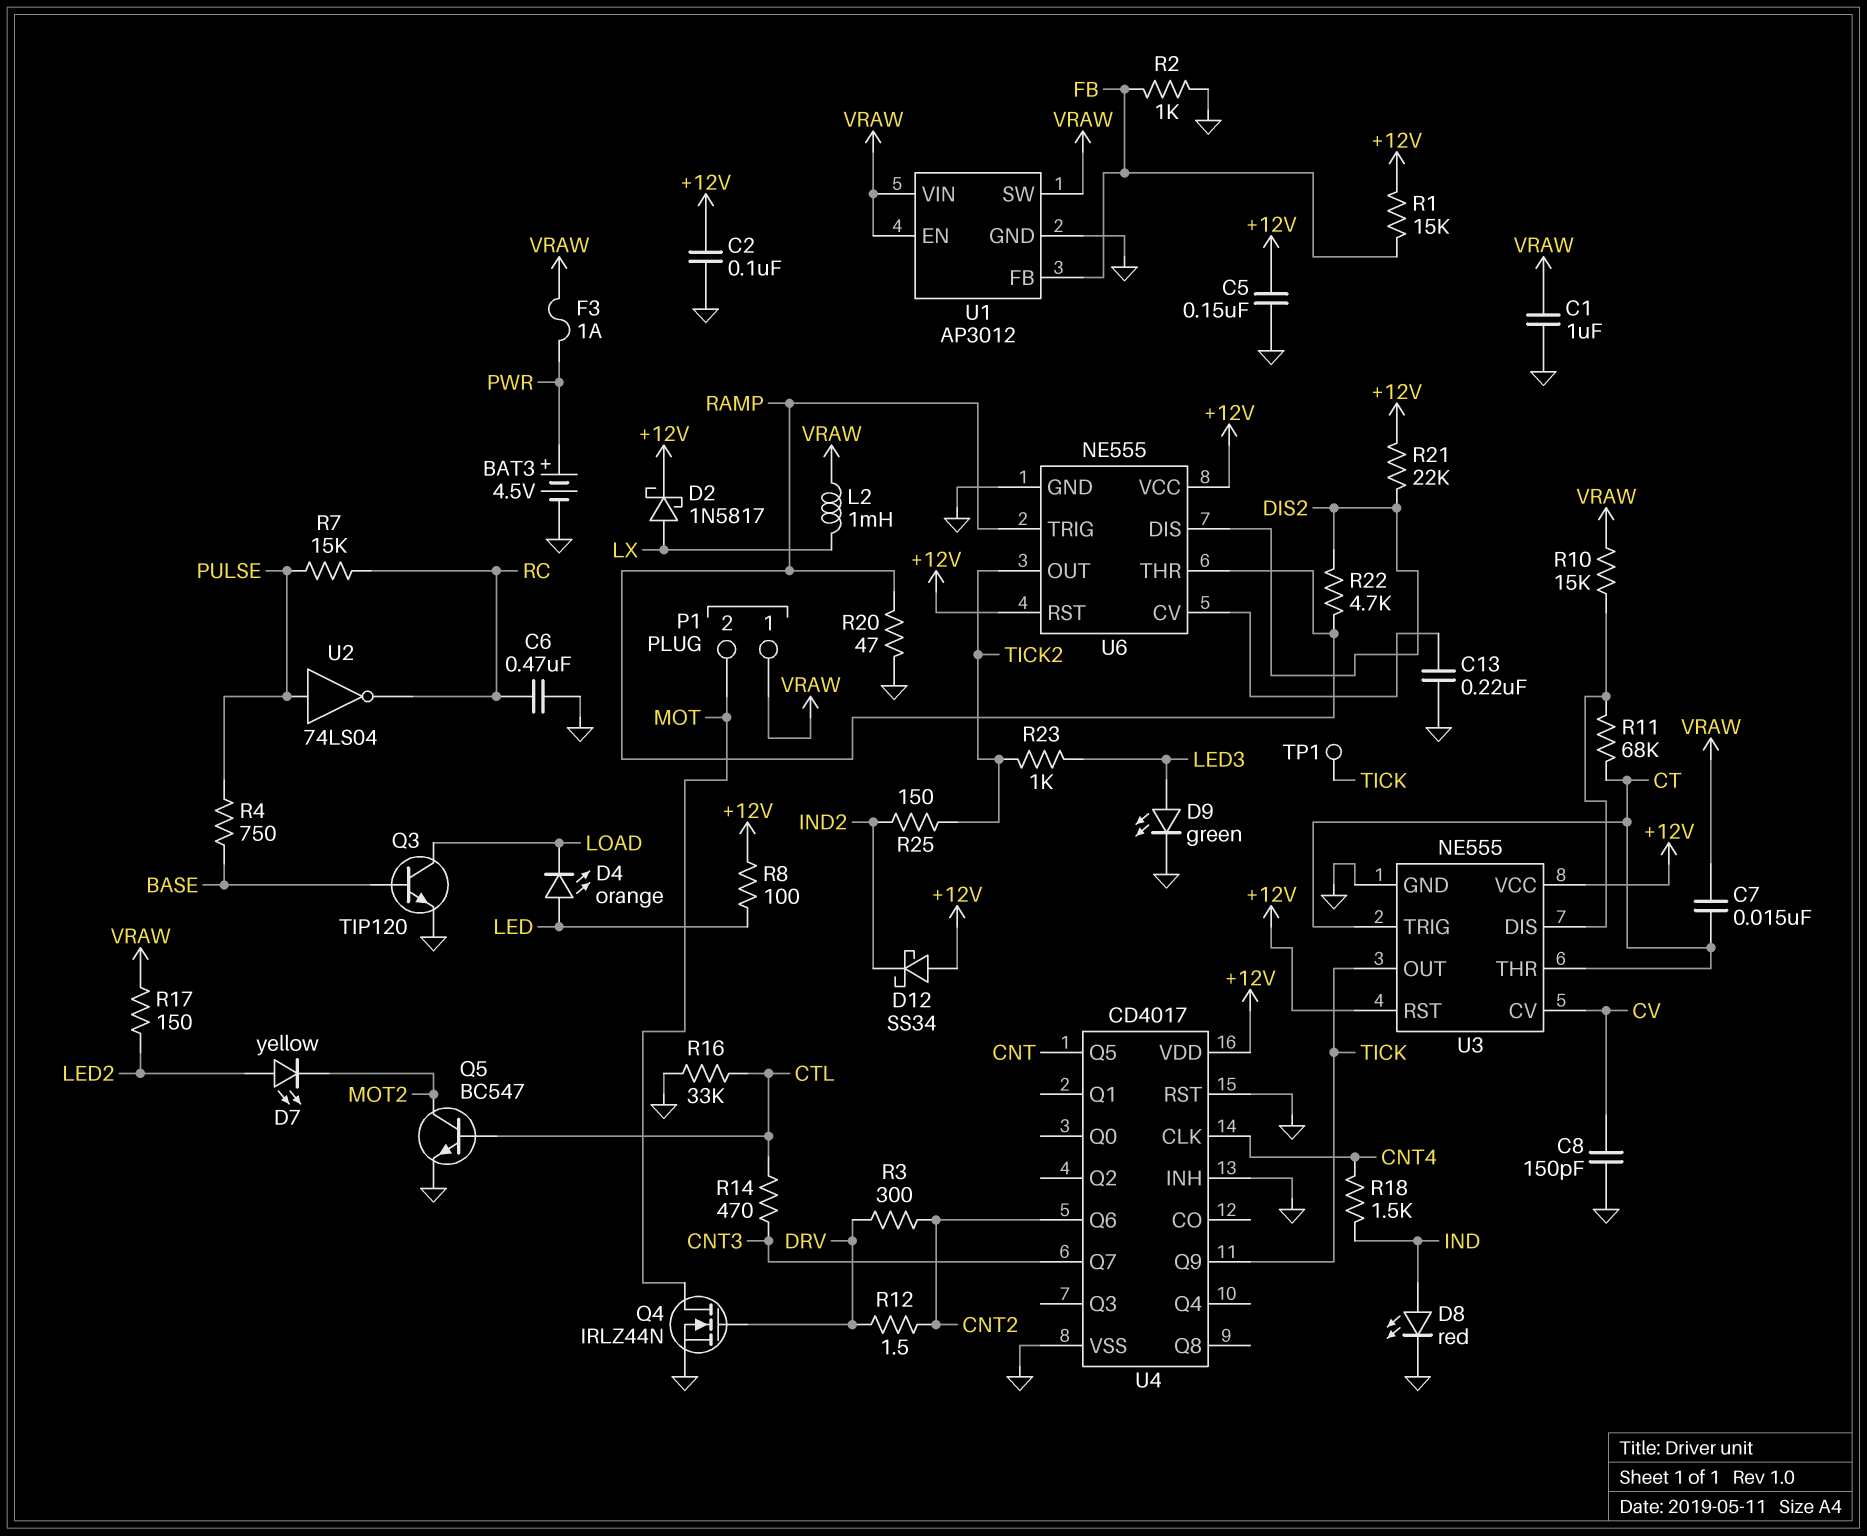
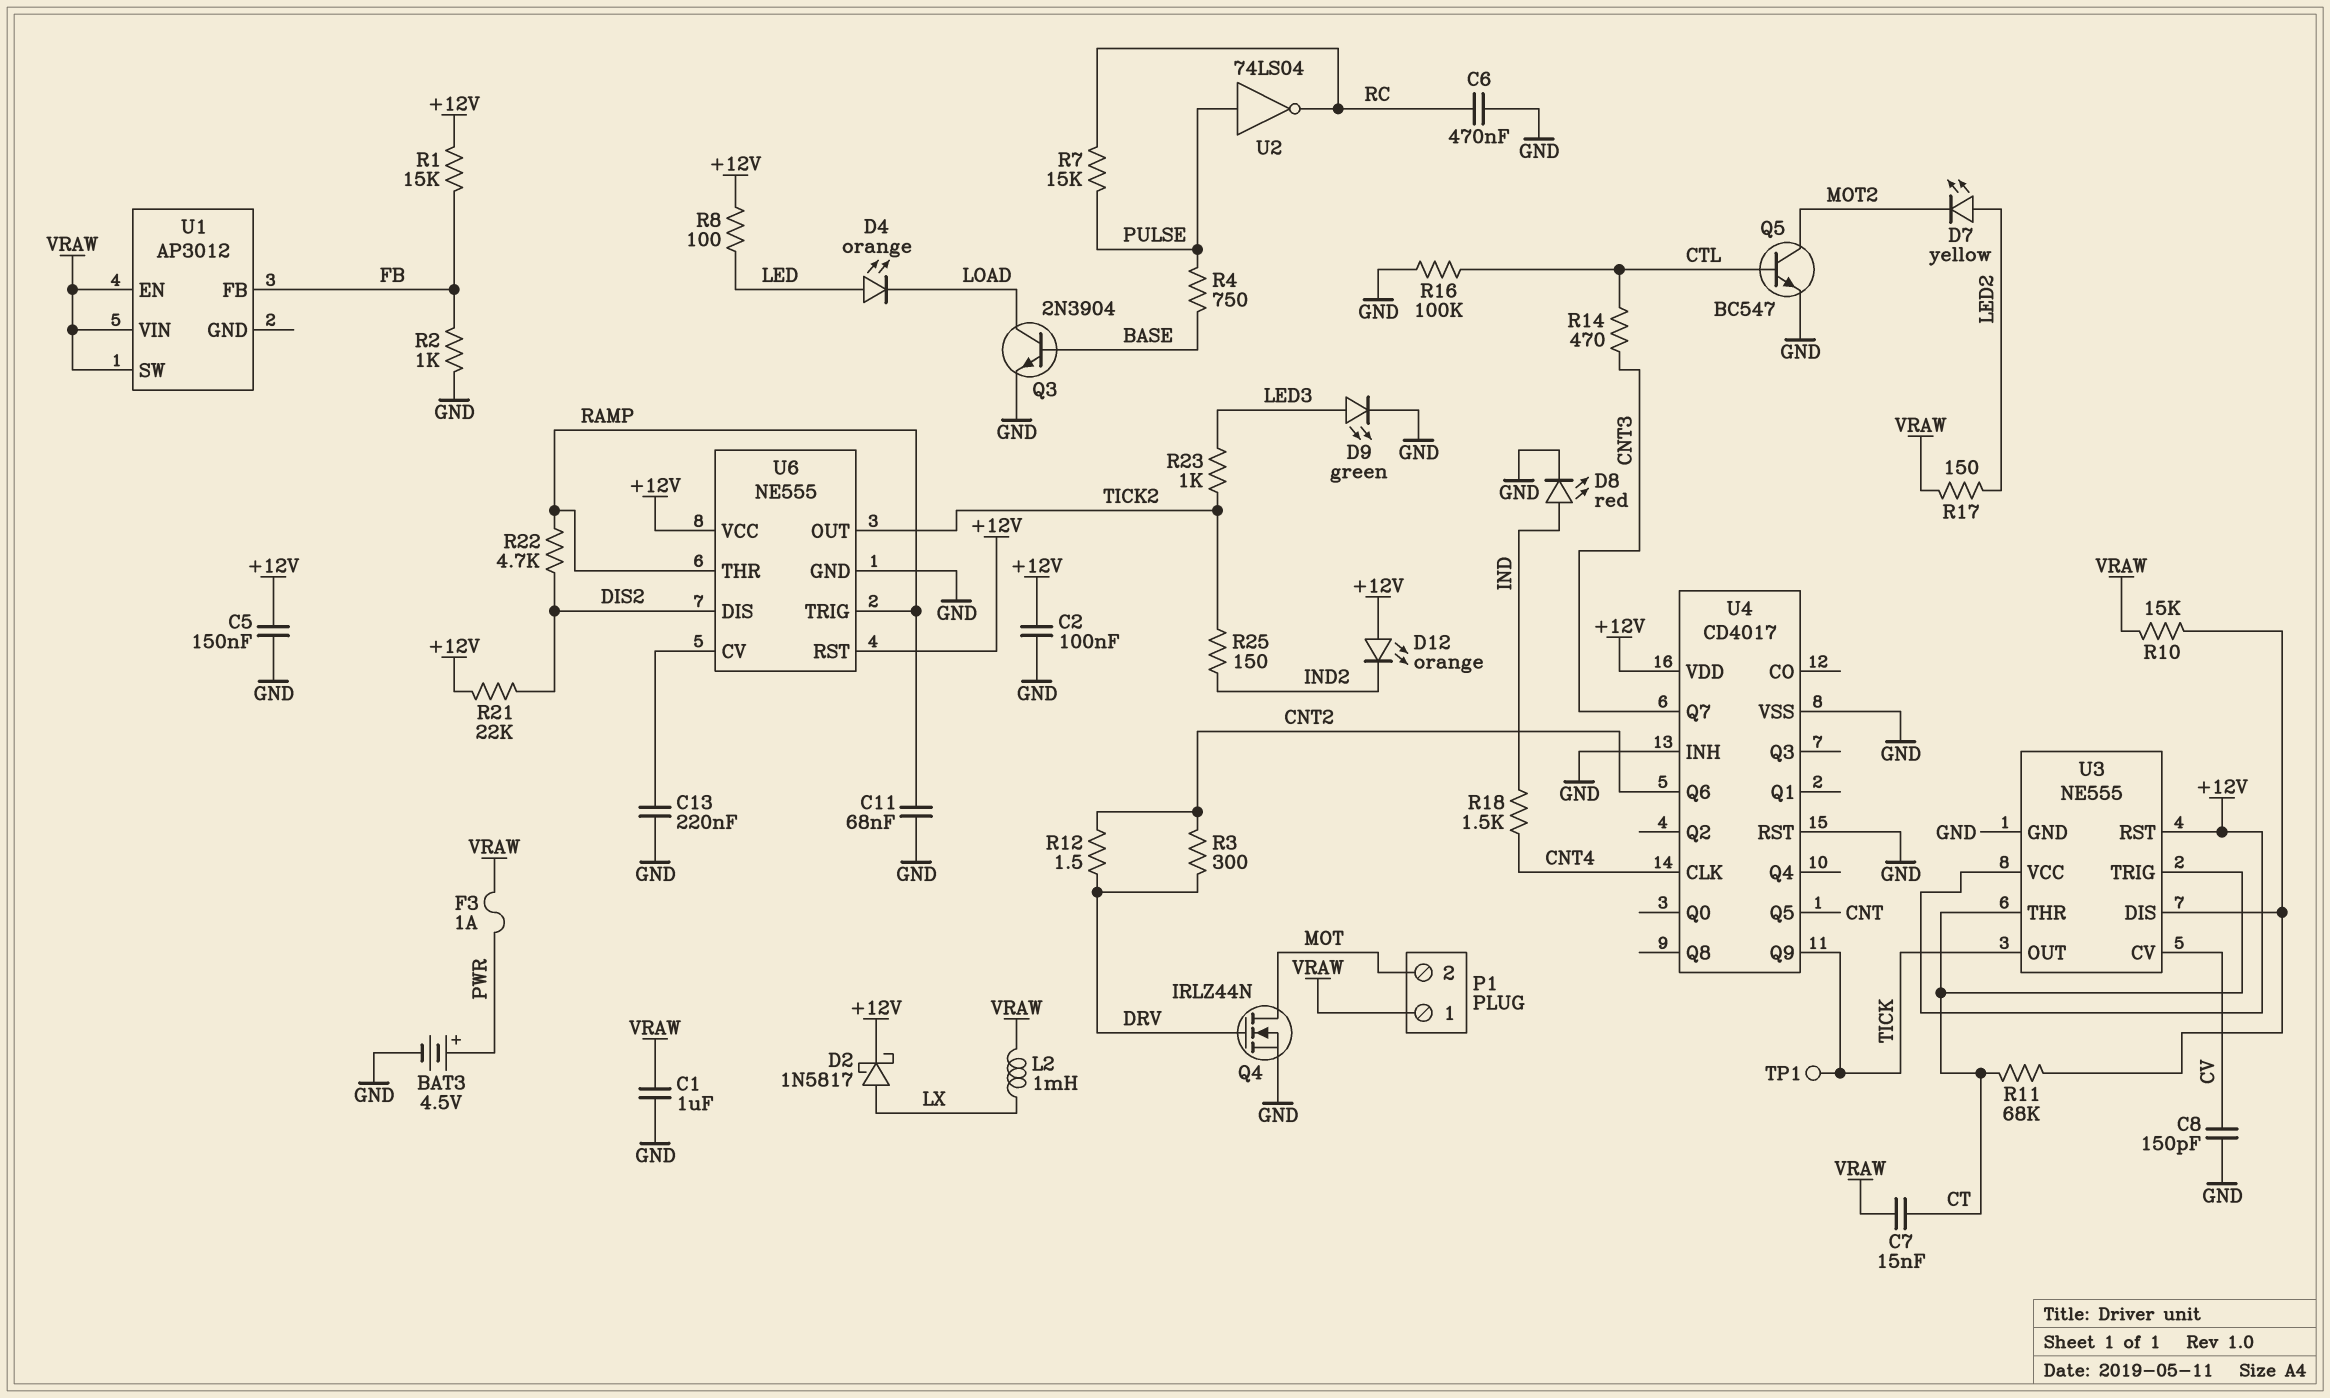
C11: none -> 68nF (GND, RAMP)
D12: schottky SS34 (A +12V, K IND2) -> LED orange (A +12V, K IND2)
Q3: NPN TIP120 (B BASE, C LOAD, E GND) -> NPN 2N3904 (B BASE, C LOAD, E GND)
R16: 33k (CTL, GND) -> 100k (CTL, GND)
R20: 47 (GND, RAMP) -> none
U1 pin GND: GND -> none

